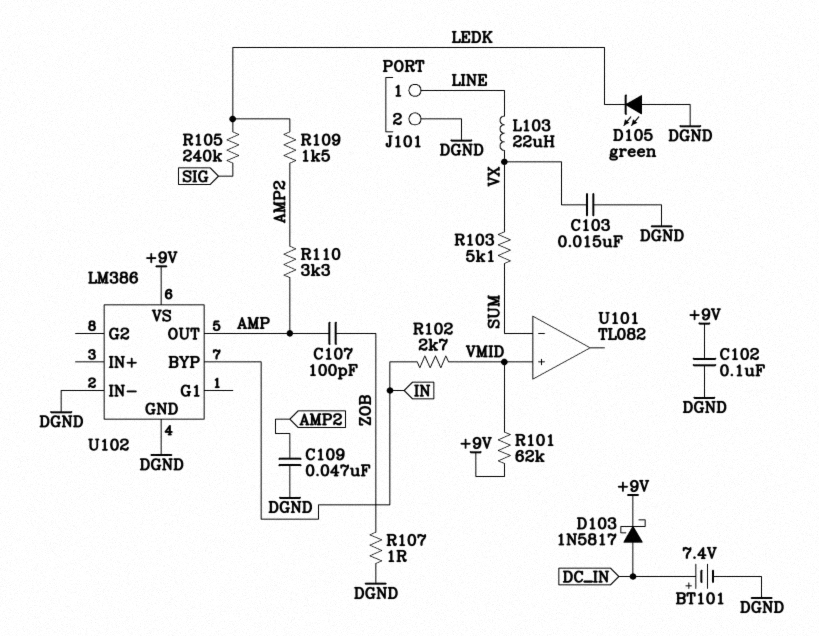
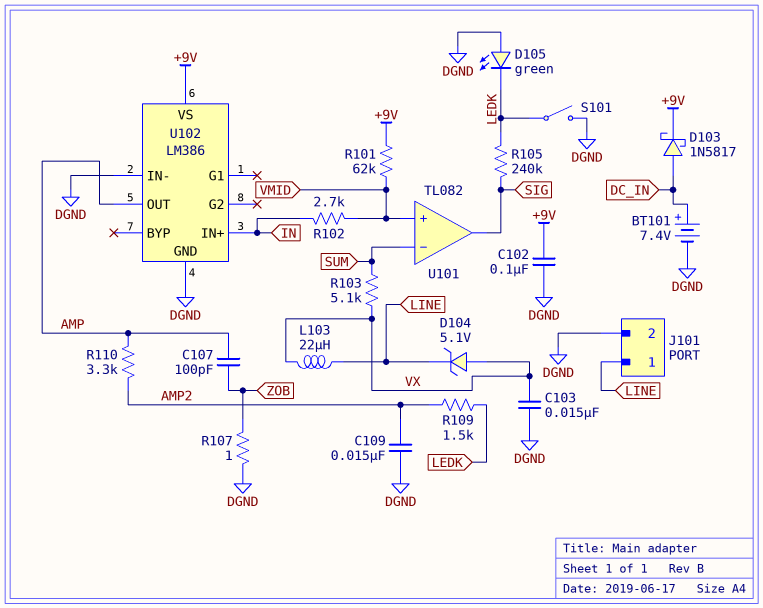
C109: 47nF (AMP2, DGND) -> 15nF (AMP2, DGND)
D104: none -> zener 5.1V (A VX, K LINE)
S101: none -> switch (DGND, LEDK)
U101 pin out: none -> SIG
U102 pin BYP: IN -> none
U102 pin IN+: none -> IN

